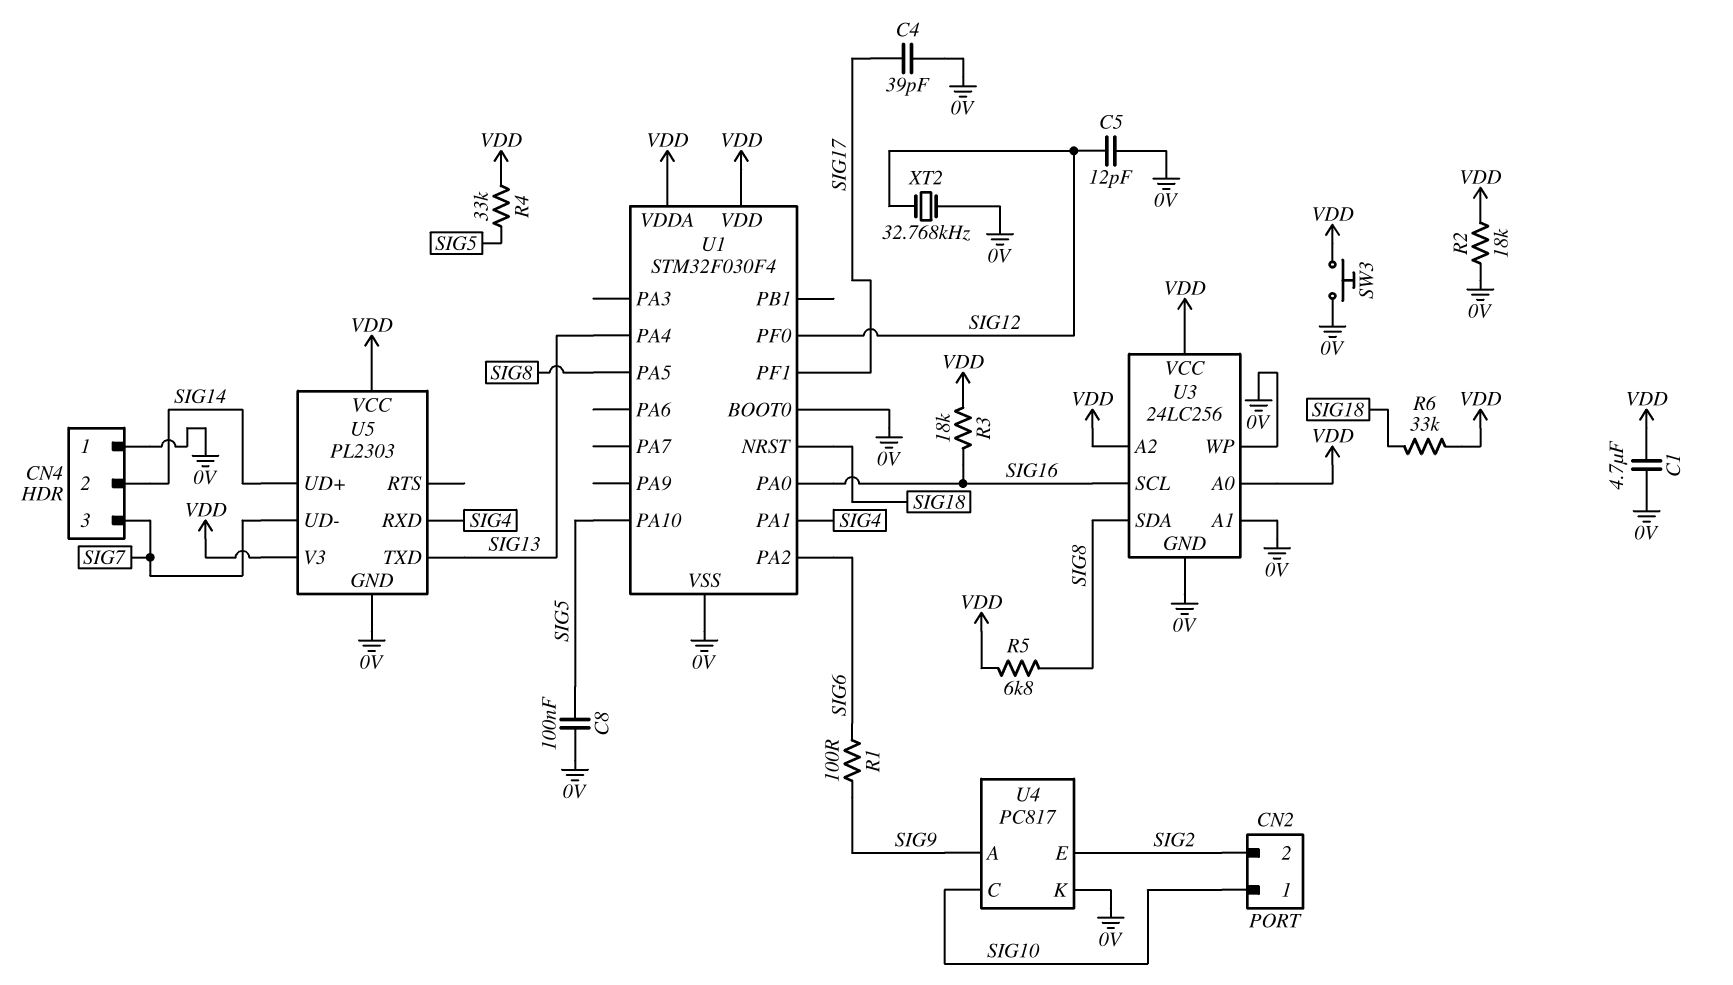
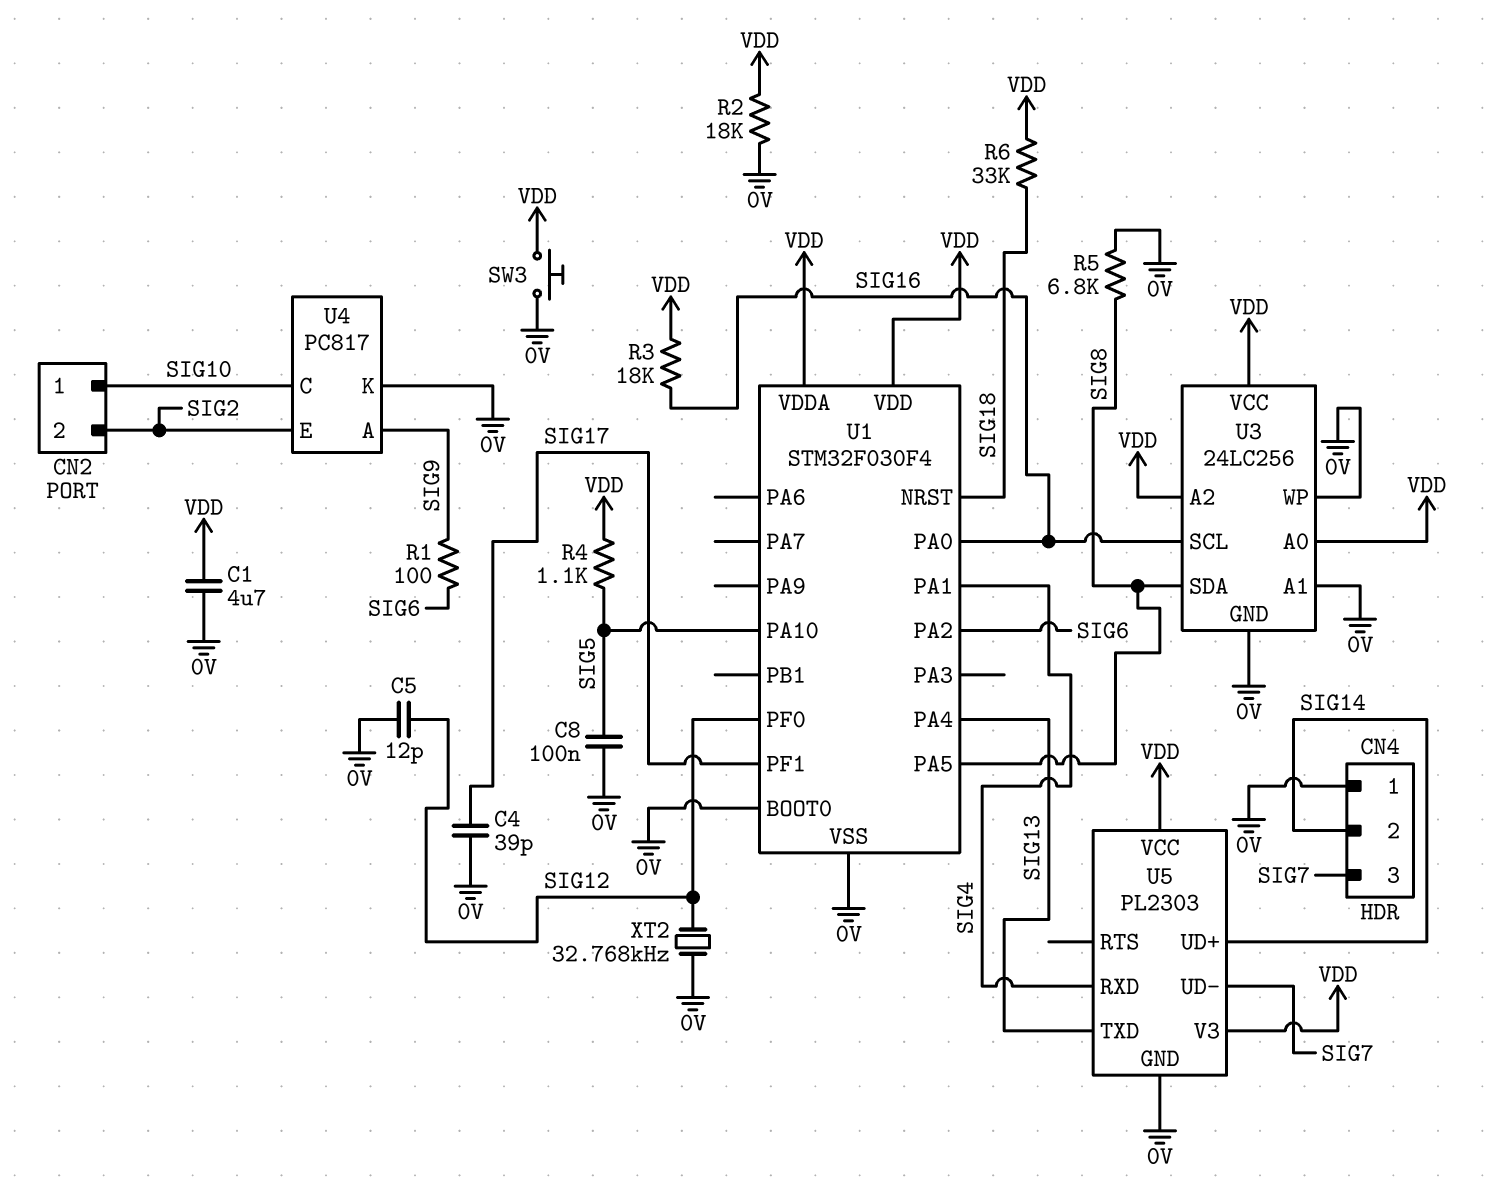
R4: 33k (SIG5, VDD) -> 1.1k (SIG5, VDD)
R5: 6.8k (SIG8, VDD) -> 6.8k (0V, SIG8)

